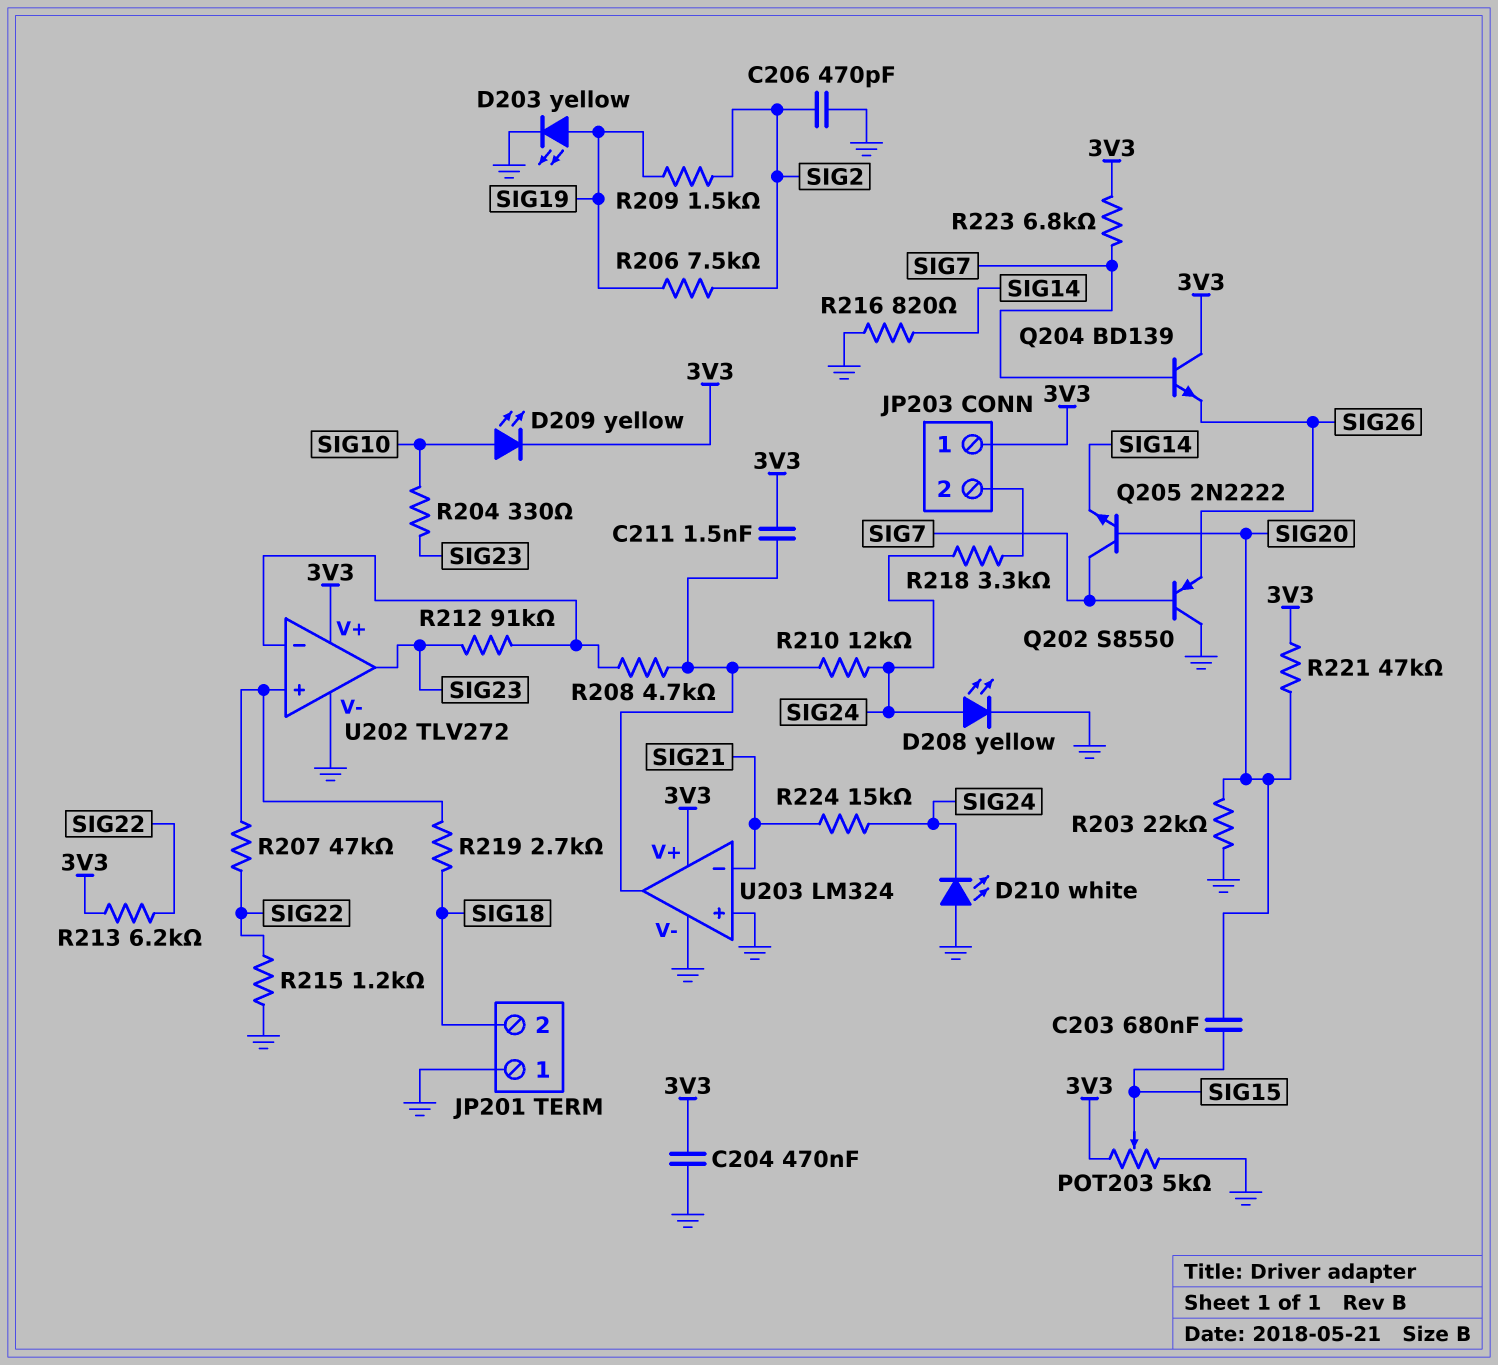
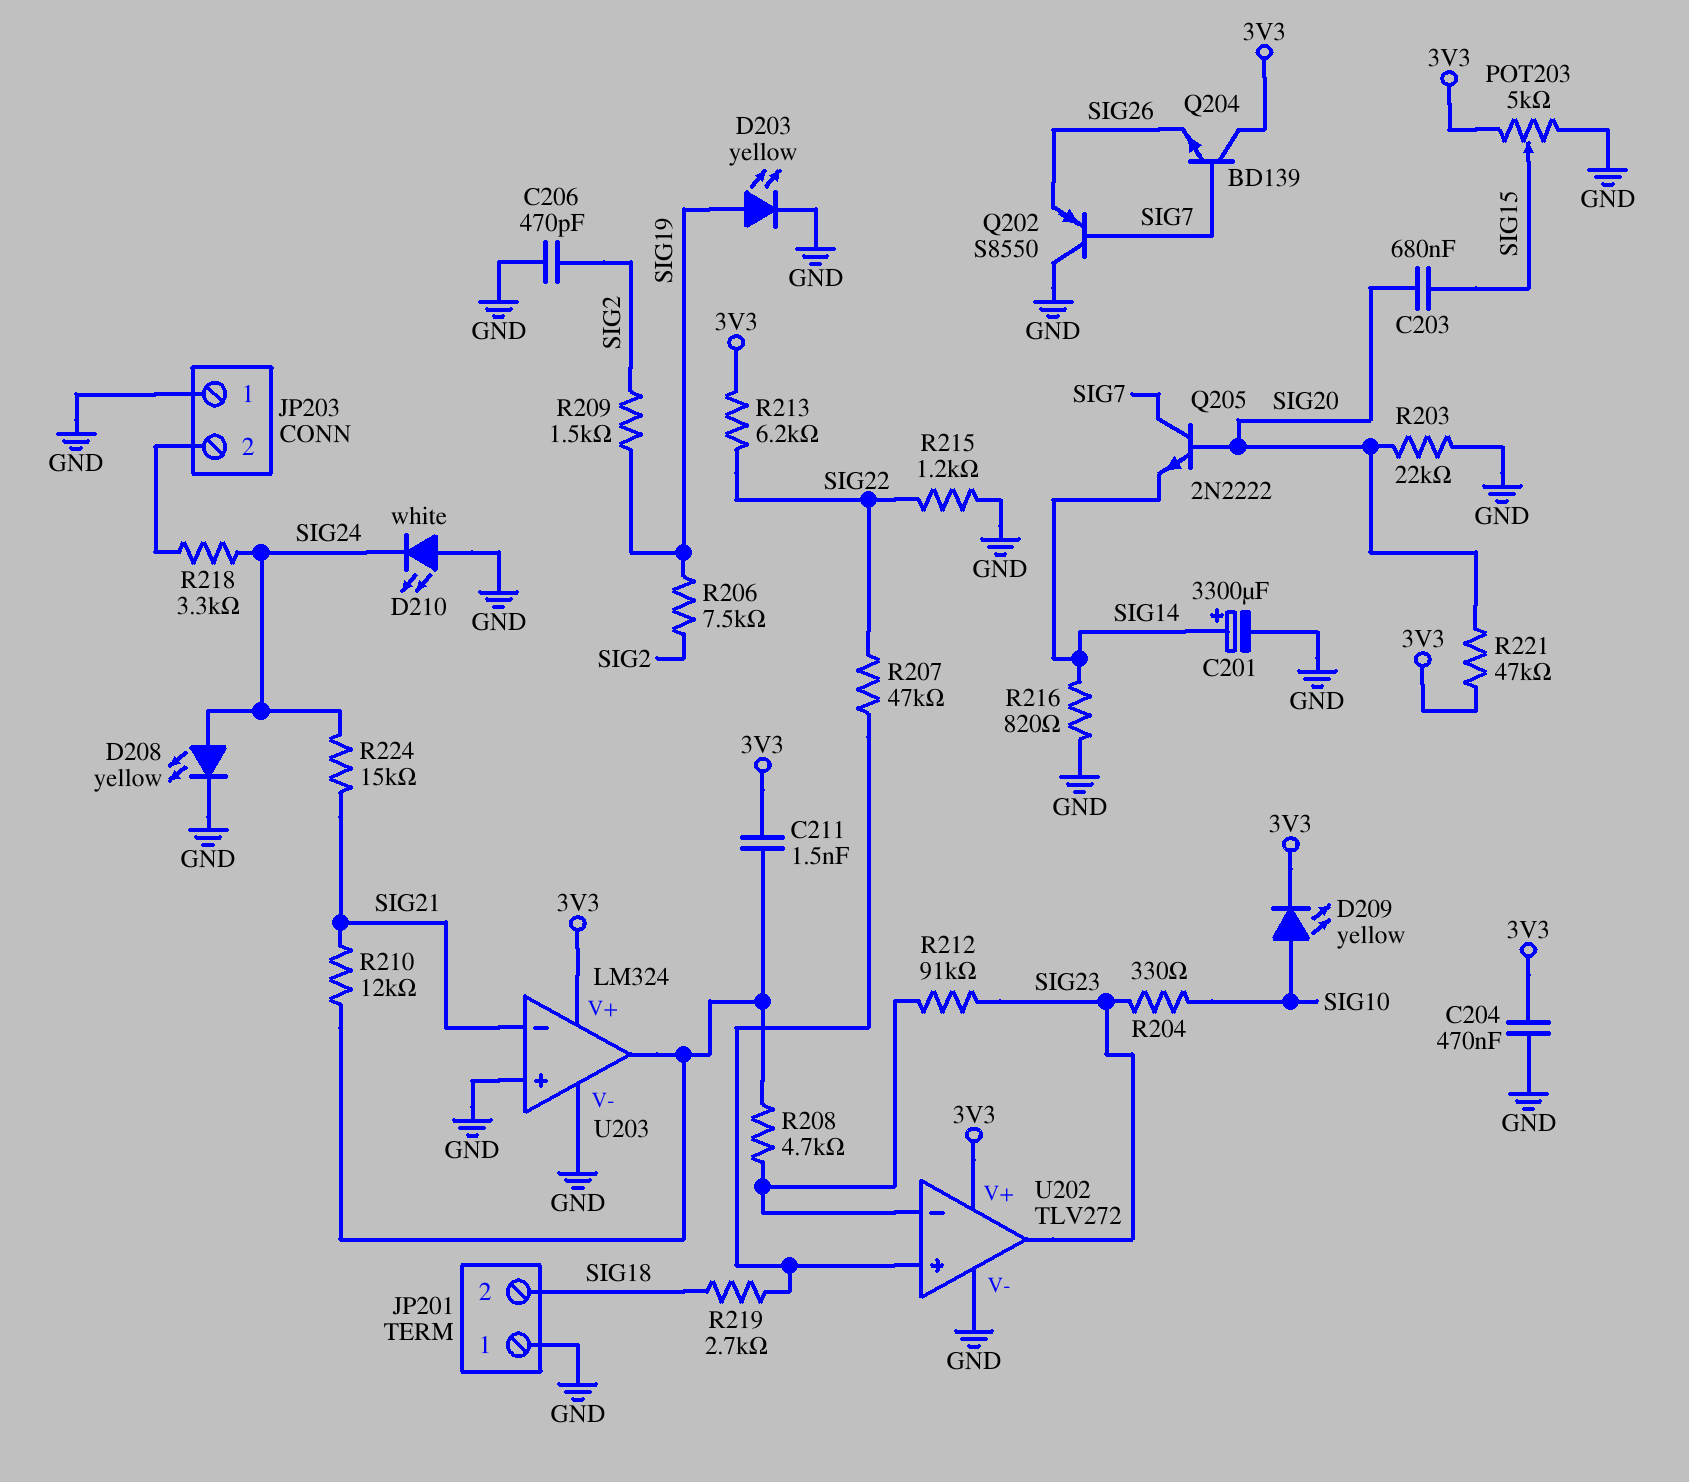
C201: none -> 3300uF (plus SIG14, minus GND)
JP203 pin 1: 3V3 -> GND
R210: 12k (SIG24, U203/out) -> 12k (SIG21, U203/out)
R223: 6.8k (3V3, SIG7) -> none

